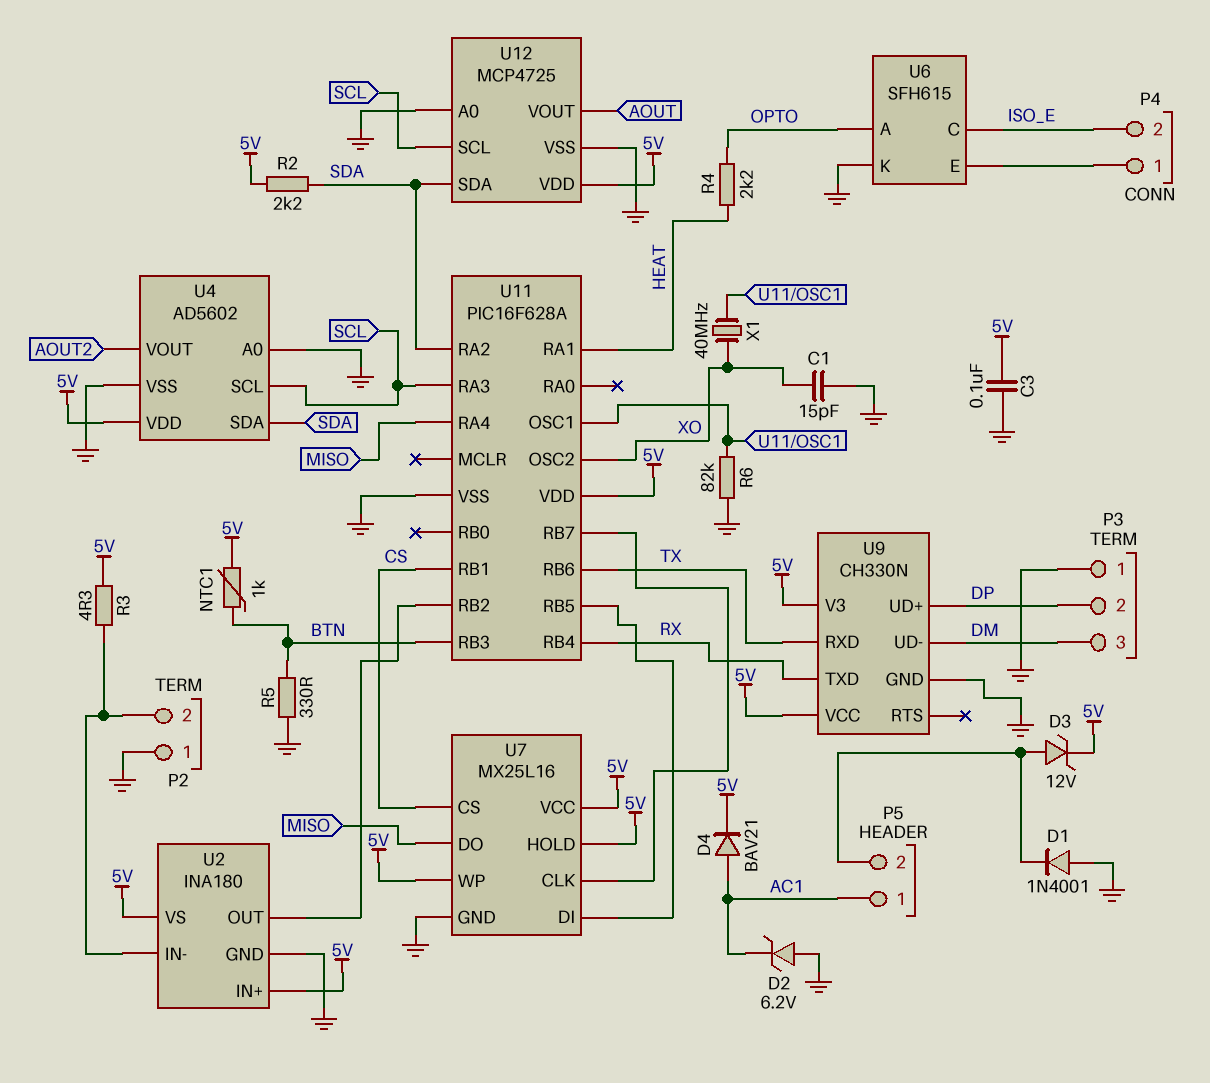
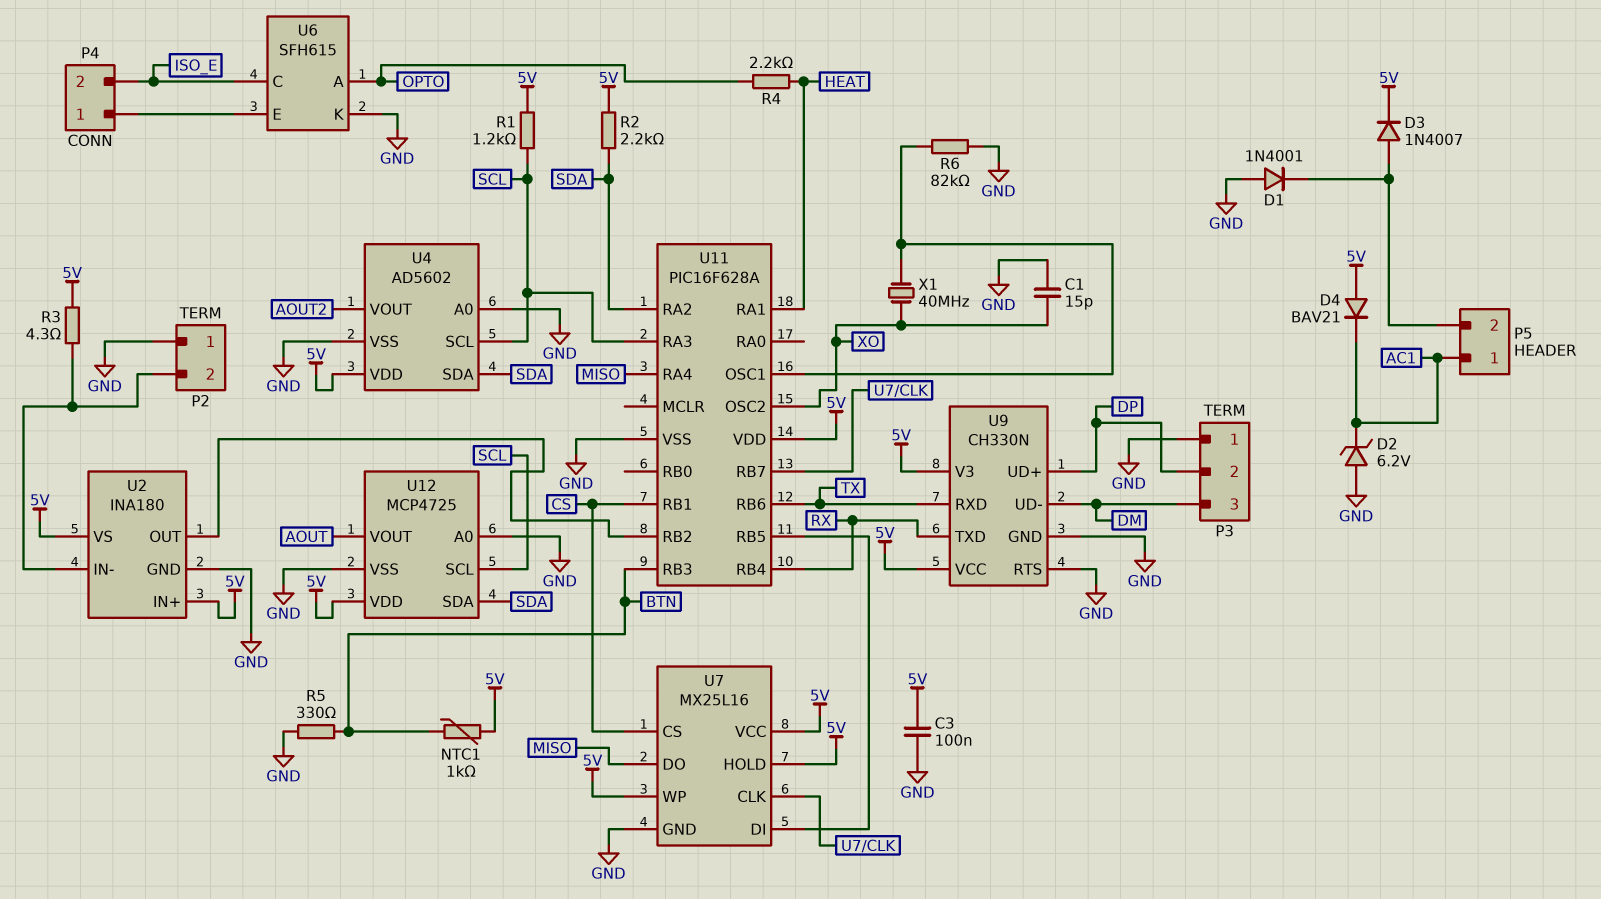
D3: zener 12V (A P5/2, K 5V) -> diode 1N4007 (A P5/2, K 5V)
D4: diode BAV21 (A AC1, K 5V) -> diode BAV21 (A 5V, K AC1)
R1: none -> 1.2k (5V, SCL)
U9 pin RTS: none -> GND

